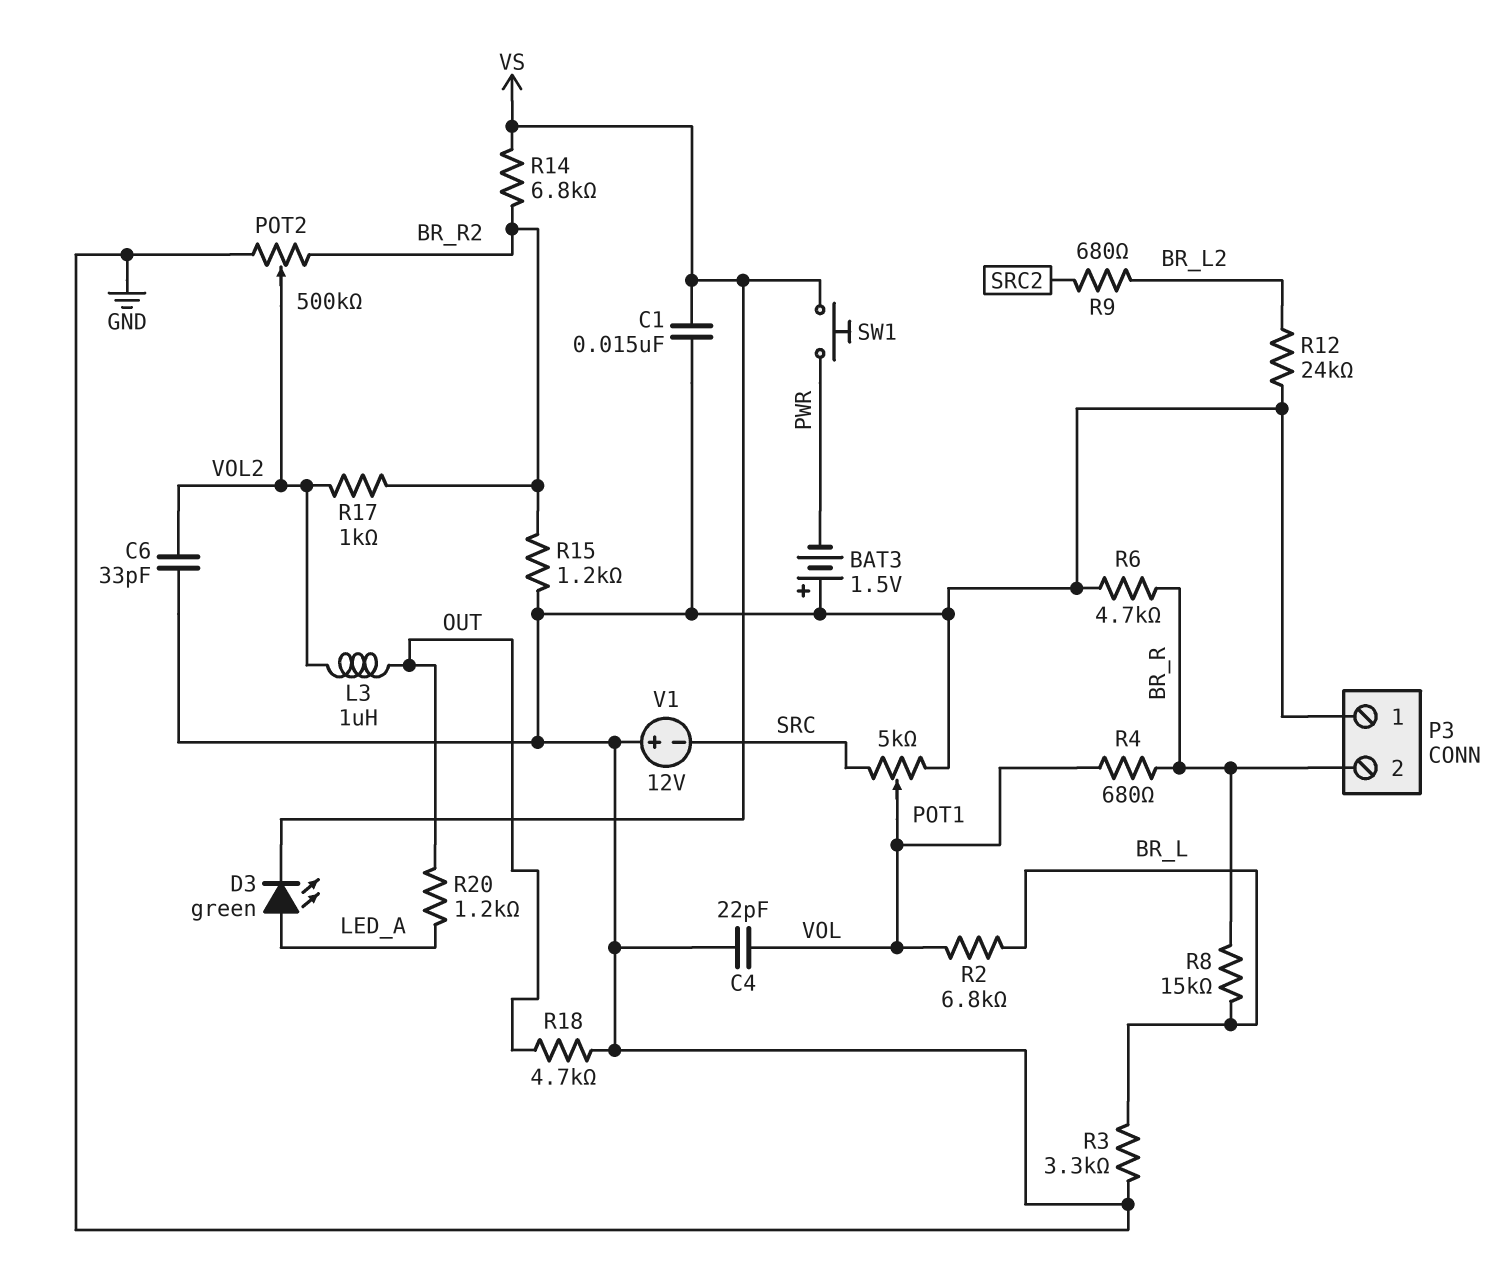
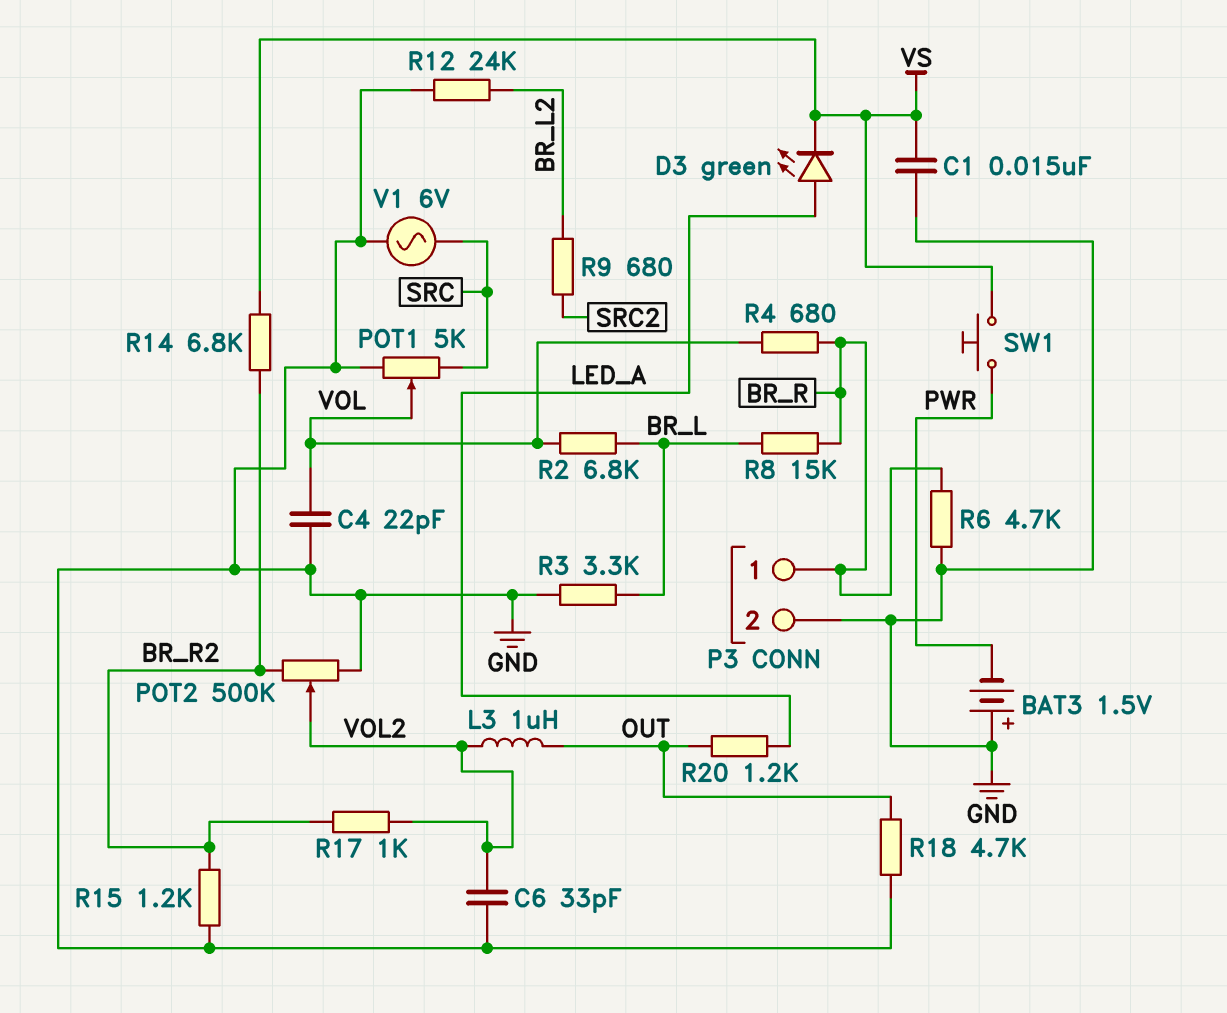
P3 pin 1: GND -> BR_R
P3 pin 2: BR_R -> GND
V1: 12V (plus GND, minus SRC) -> AC 6V (GND, SRC)

